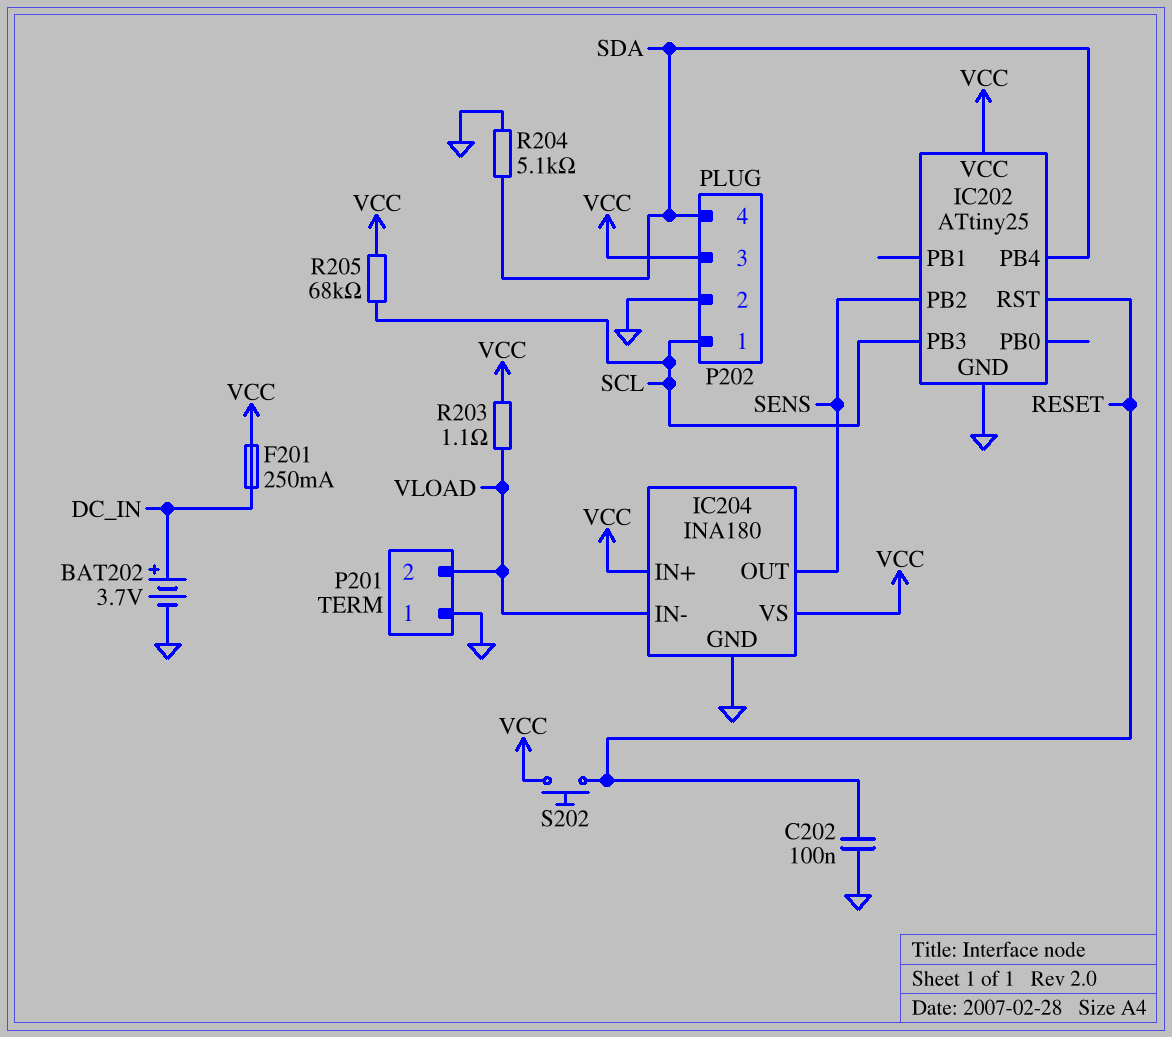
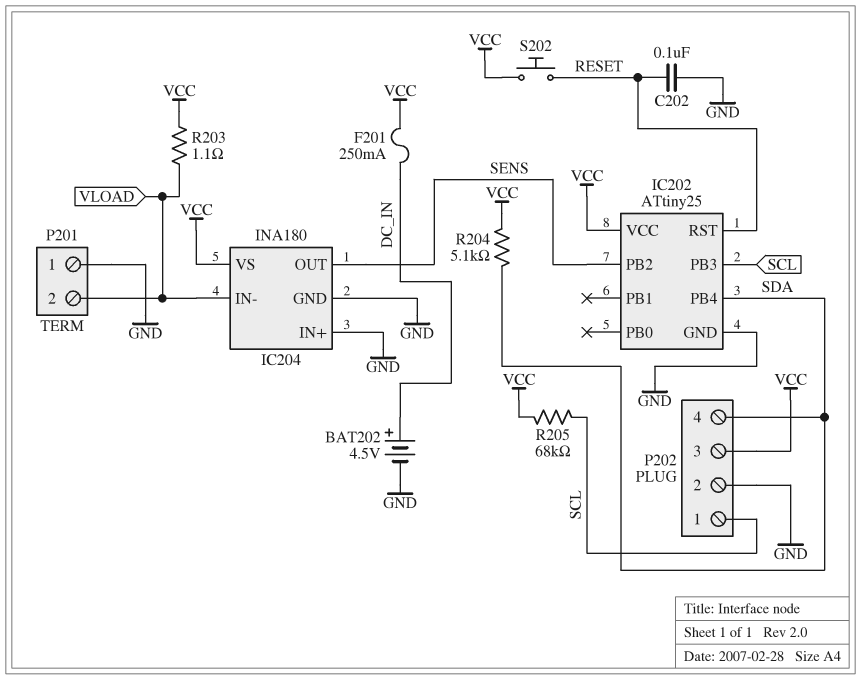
BAT202: 3.7V (plus DC_IN, minus GND) -> 4.5V (plus DC_IN, minus GND)
IC204 pin IN+: VCC -> GND
R204: 5.1k (GND, SDA) -> 5.1k (SDA, VCC)

